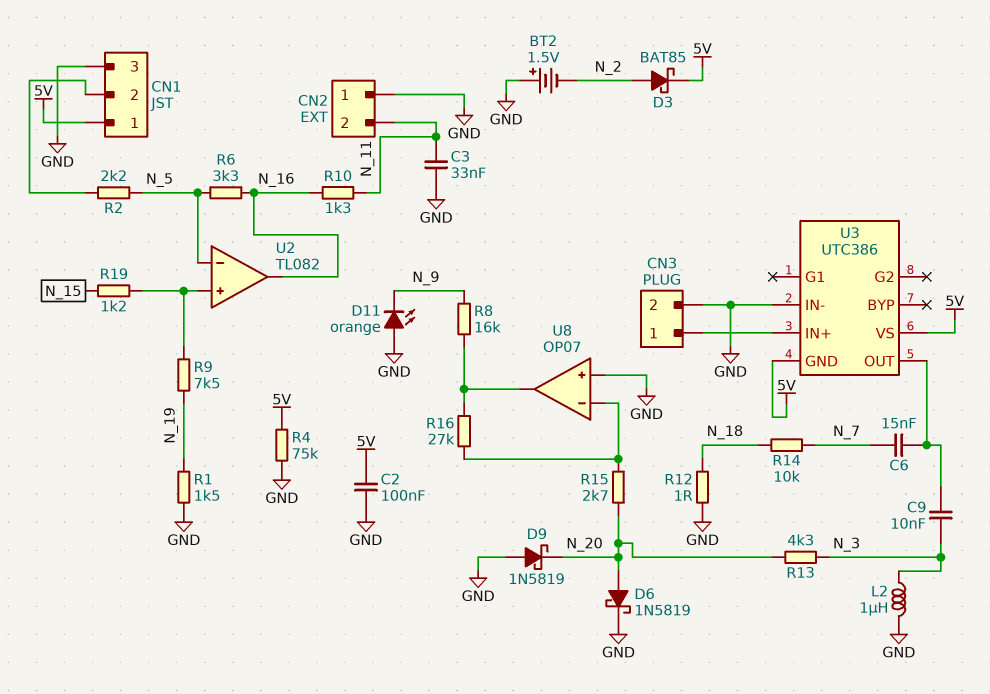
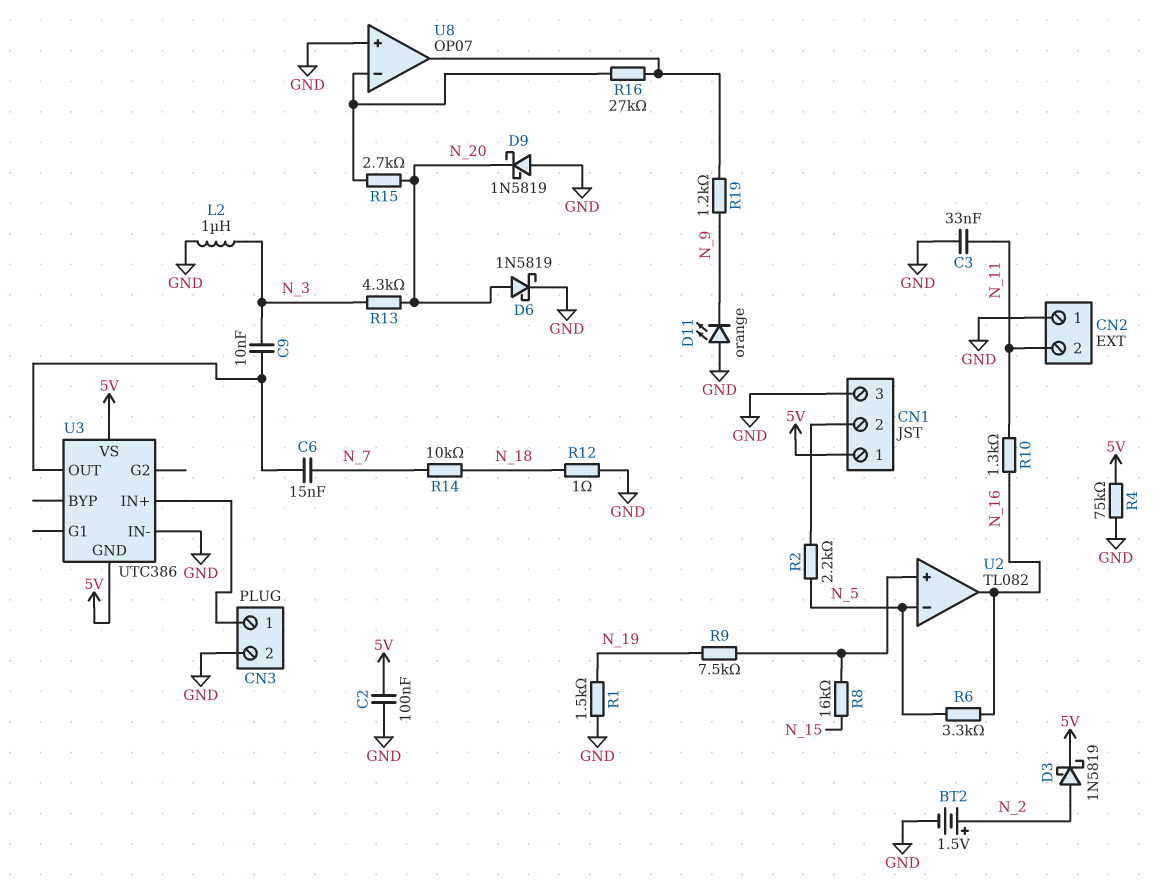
BT2: 1.5V (plus GND, minus N_2) -> 1.5V (plus N_2, minus GND)
D3: schottky BAT85 (A N_2, K 5V) -> schottky 1N5819 (A N_2, K 5V)
R8: 16k (N_9, U8/out) -> 16k (N_15, U2/in+)
R19: 1.2k (N_15, U2/in+) -> 1.2k (N_9, U8/out)

